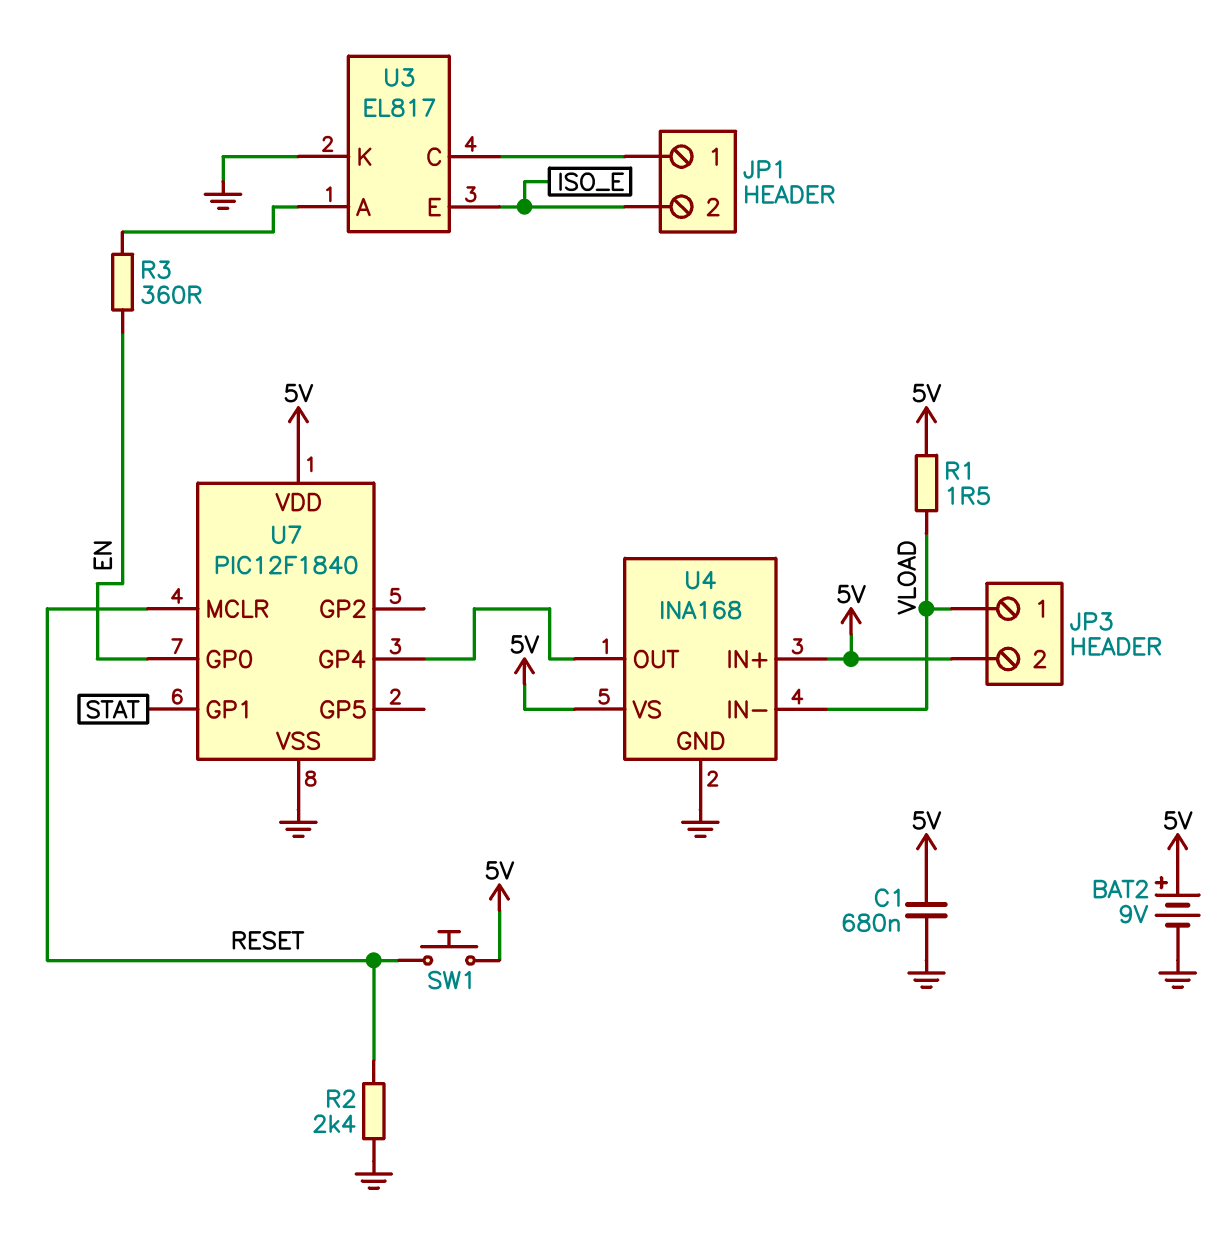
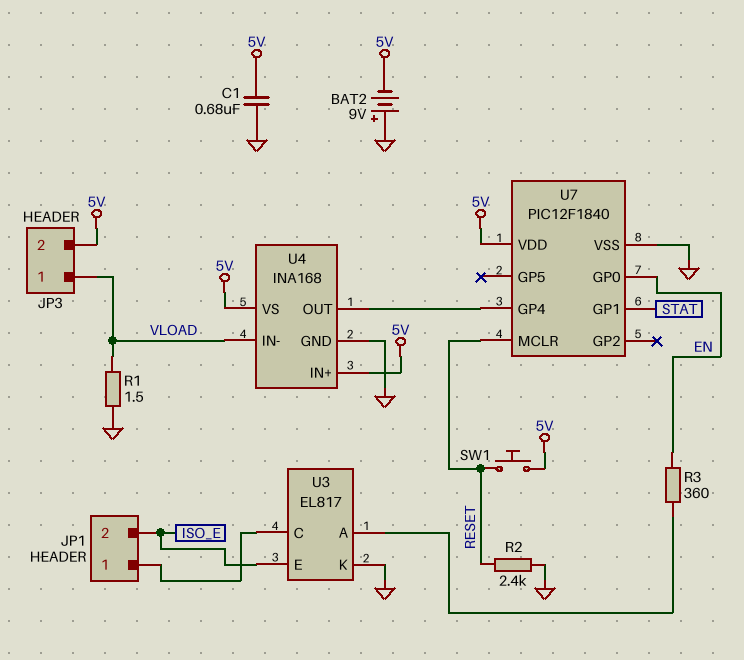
BAT2: 9V (plus 5V, minus GND) -> 9V (plus GND, minus 5V)
R1: 1.5 (5V, VLOAD) -> 1.5 (GND, VLOAD)

